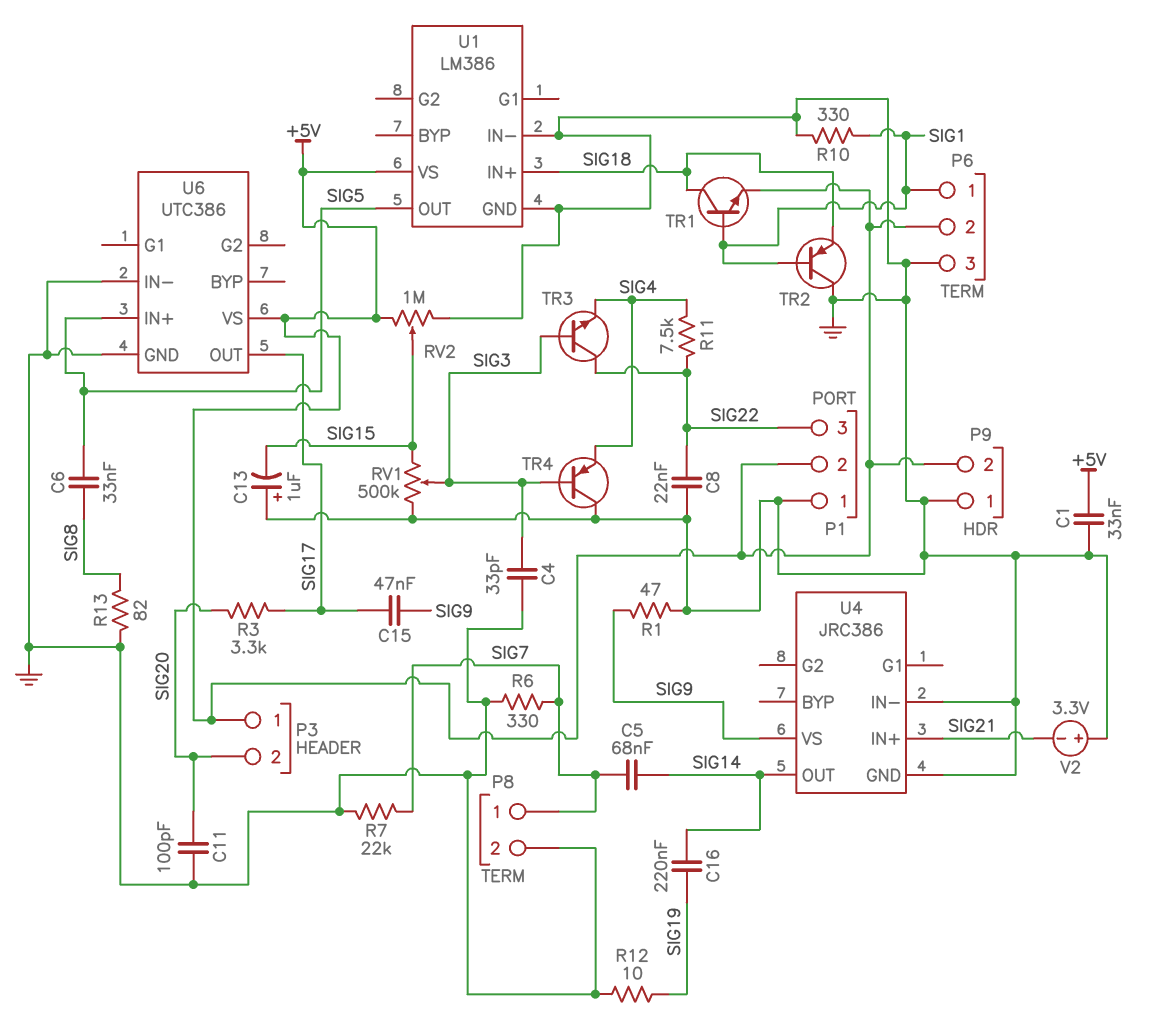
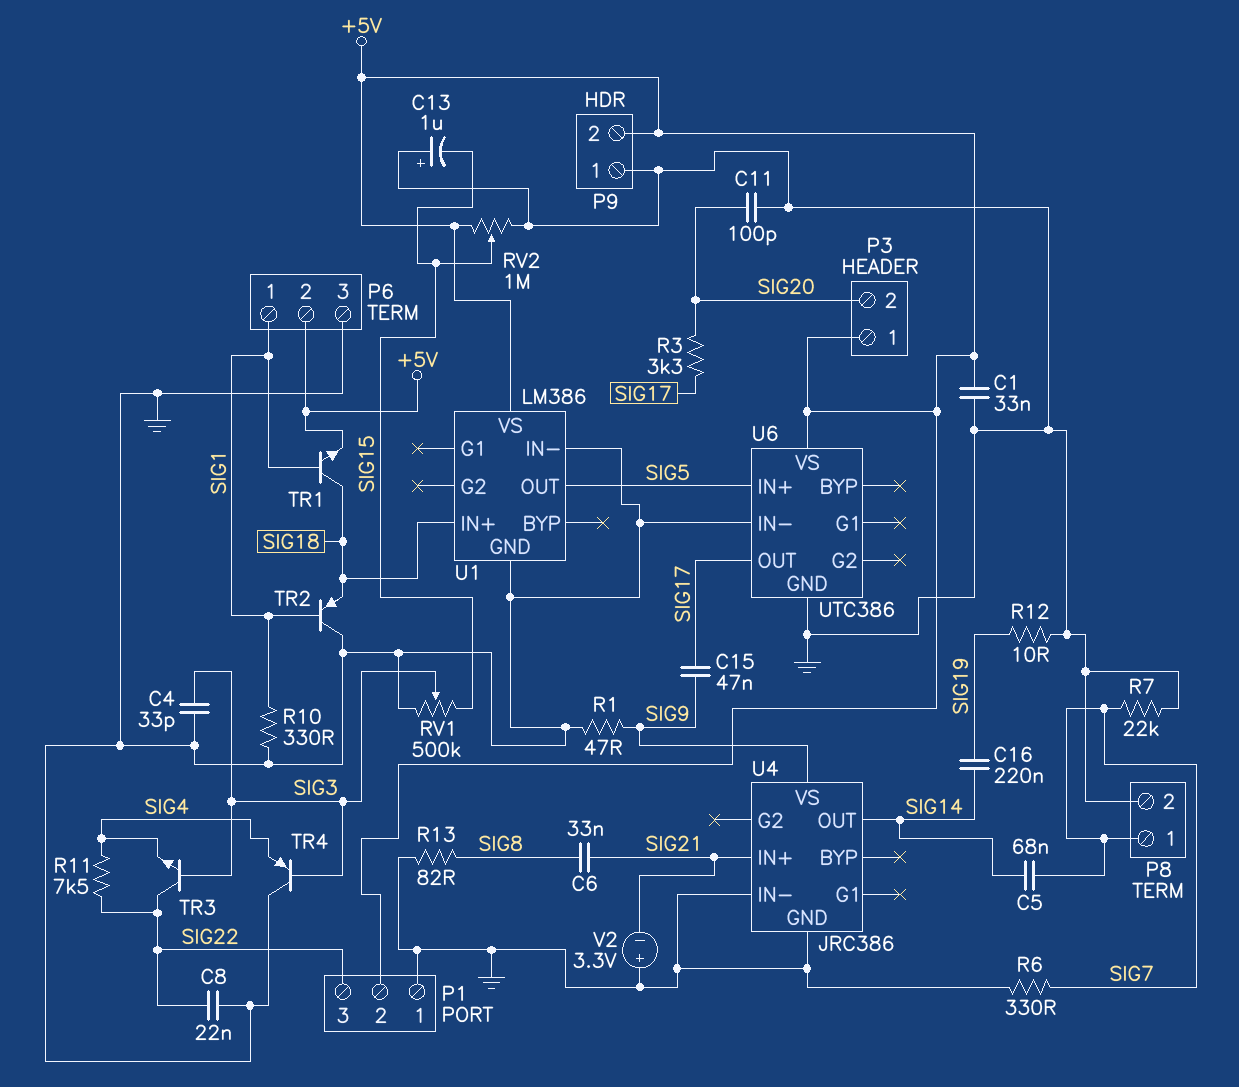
C6: 33nF (SIG5, SIG8) -> 33nF (SIG8, SIG21)

